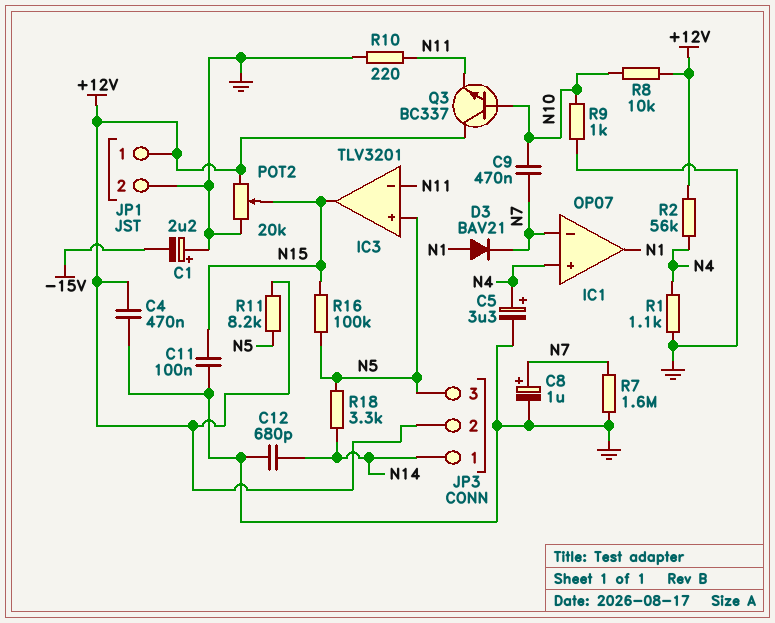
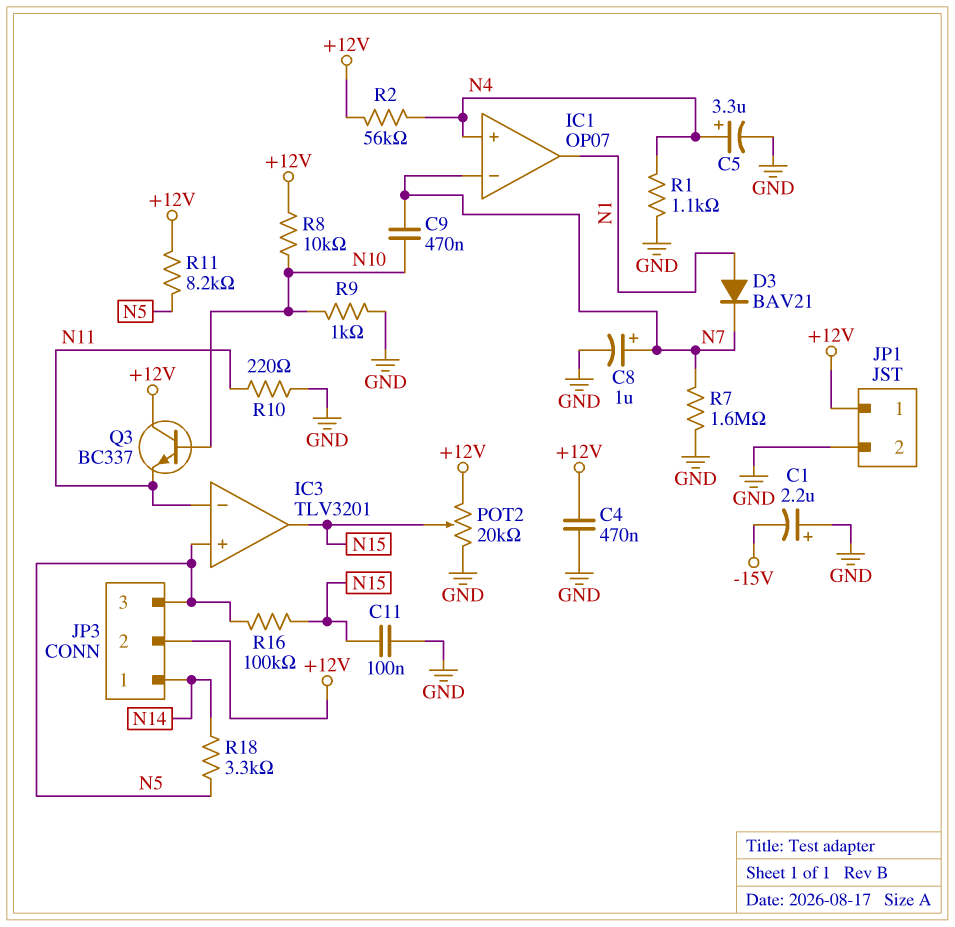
C12: 680pF (GND, N14) -> none

